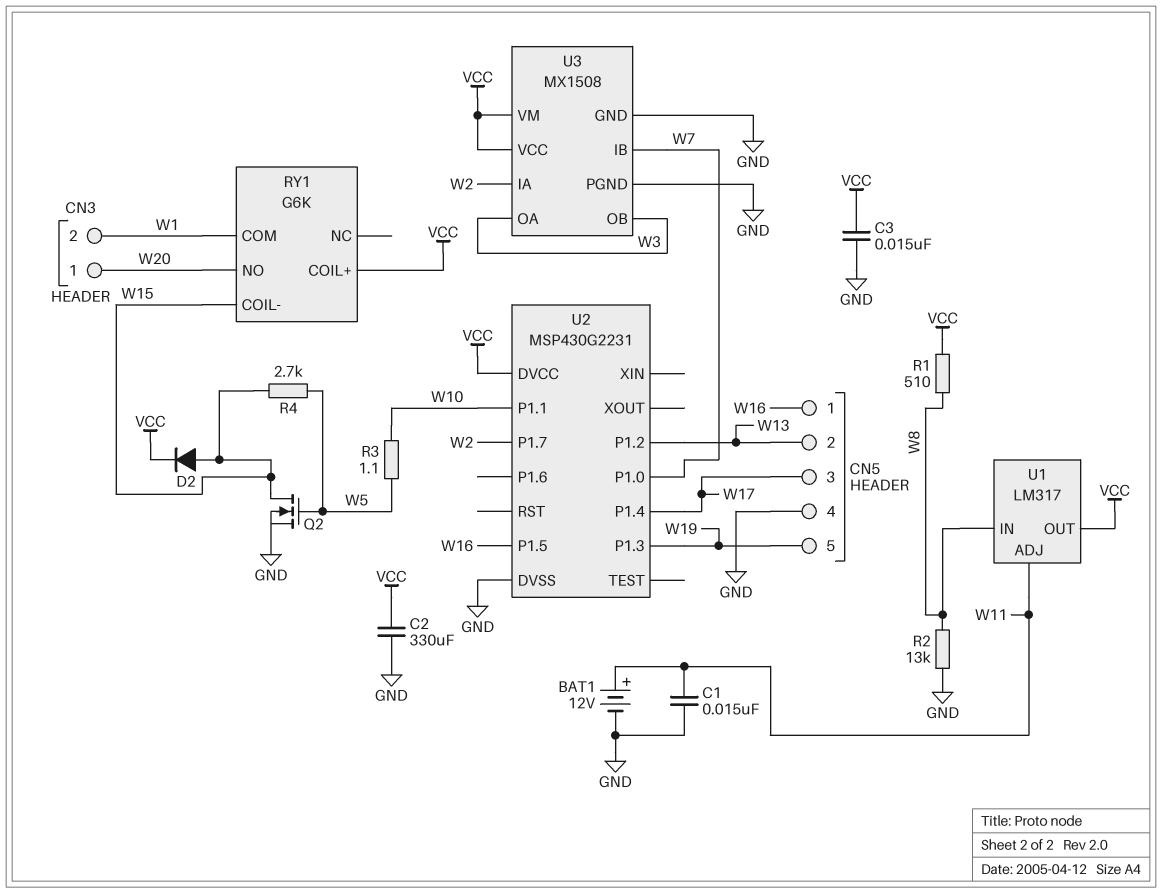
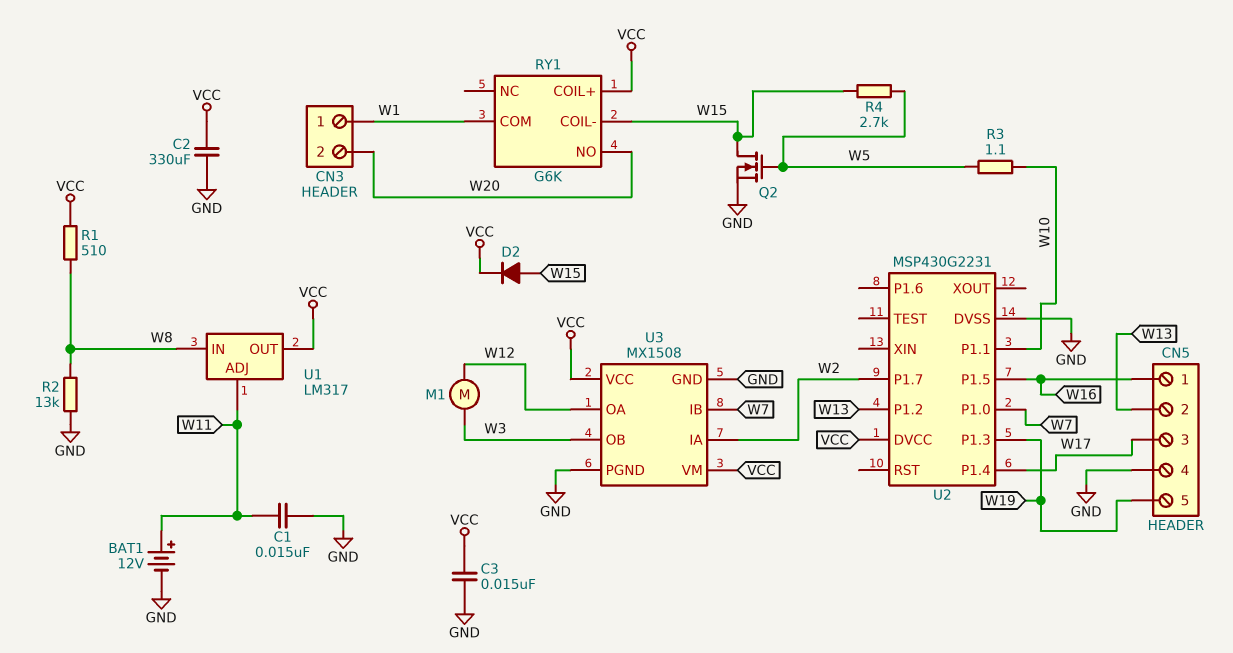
CN3 pin 1: W20 -> W1
CN3 pin 2: W1 -> W20
M1: none -> motor (W3, W12)
U3 pin OA: W3 -> W12

